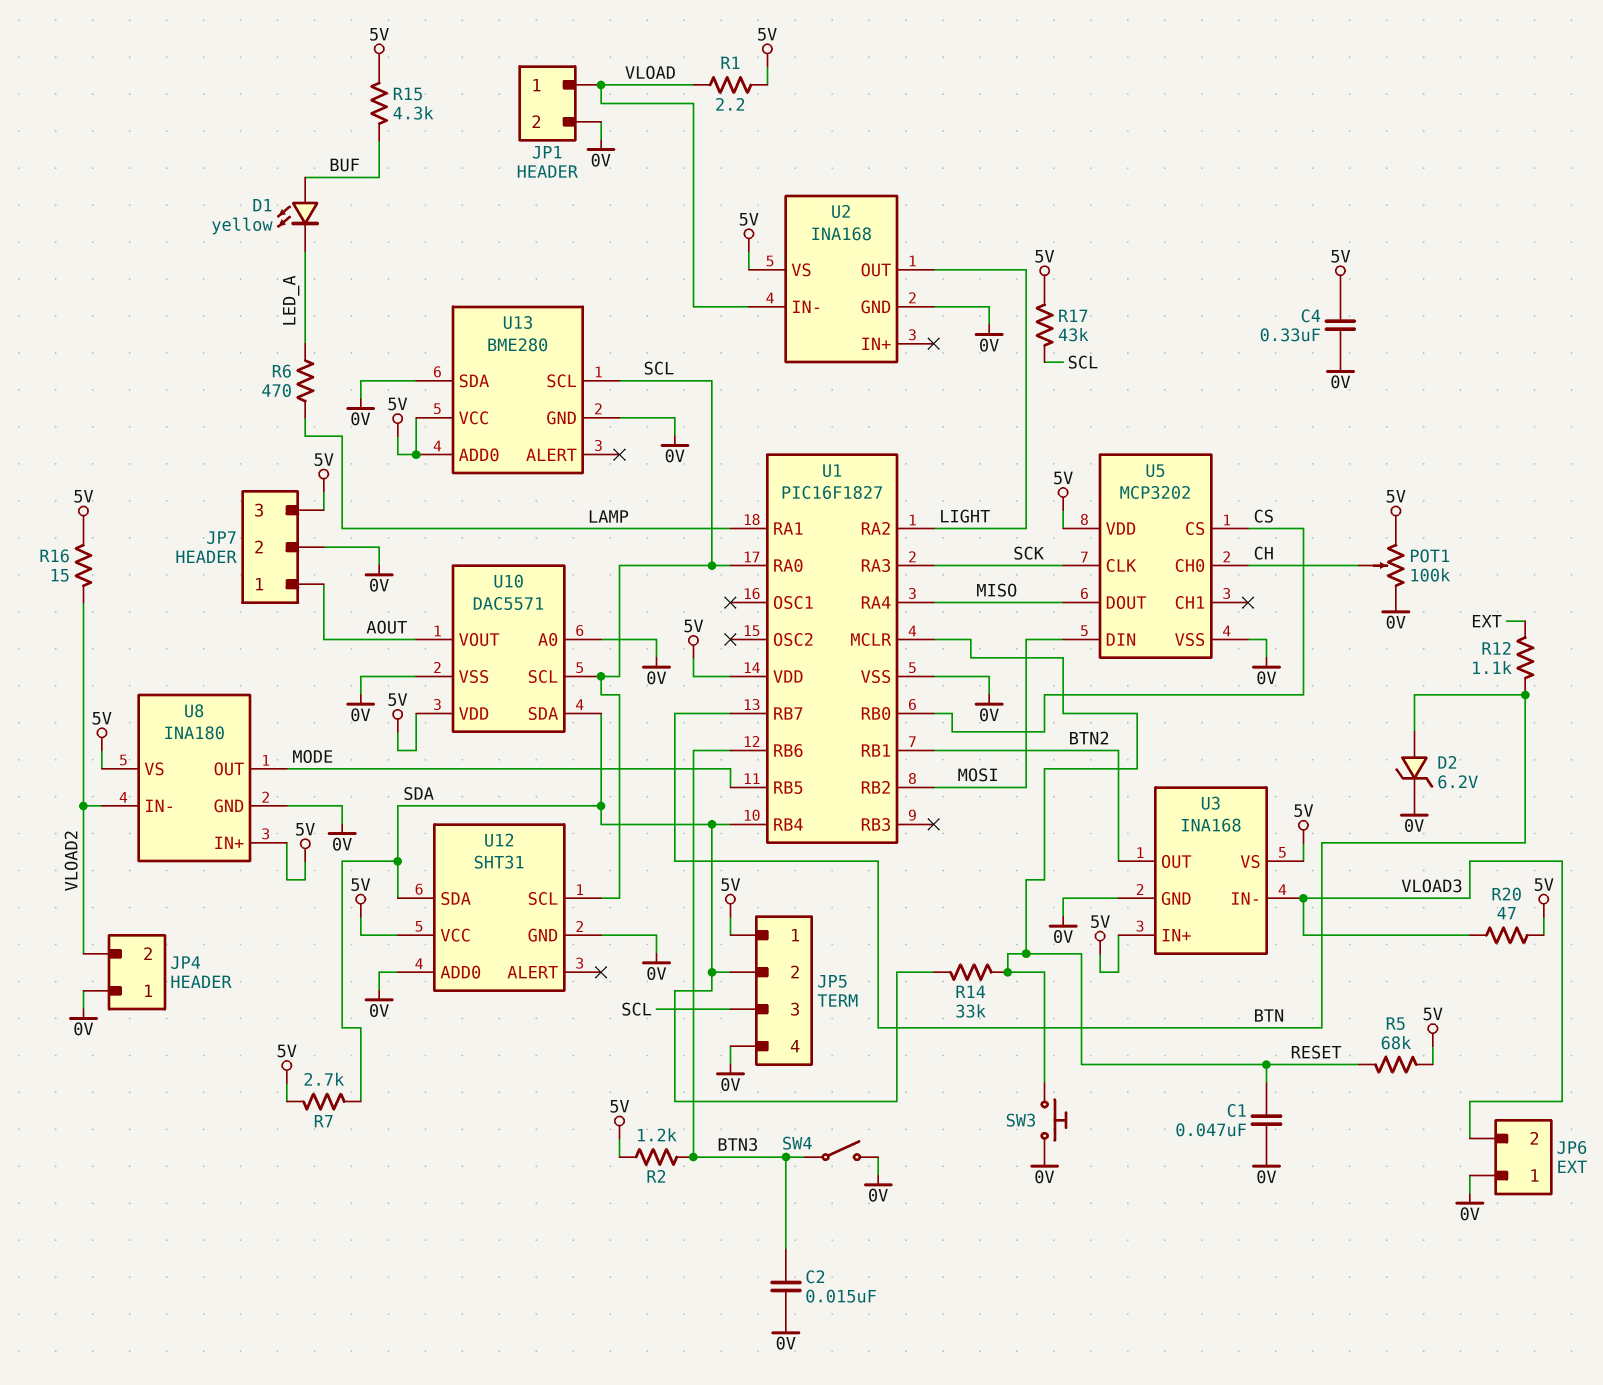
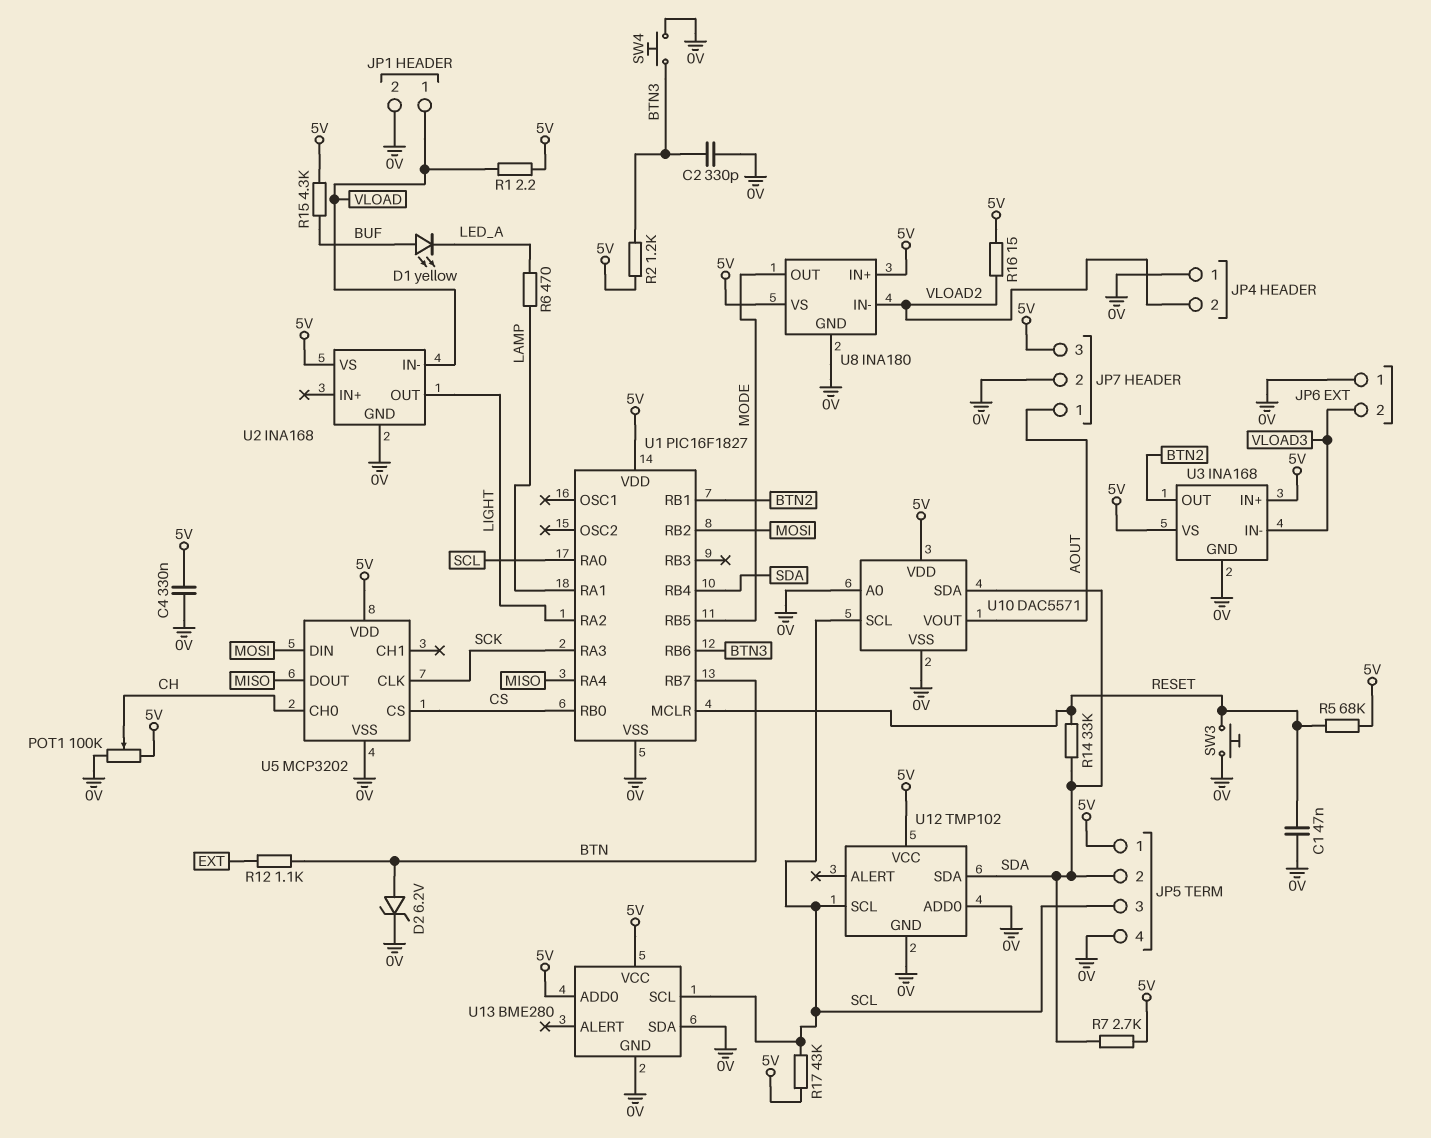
C2: 15nF (0V, BTN3) -> 330pF (0V, BTN3)
R20: 47 (5V, VLOAD3) -> none
SW4: switch (0V, BTN3) -> button (0V, BTN3)
U12: SHT31 -> TMP102

